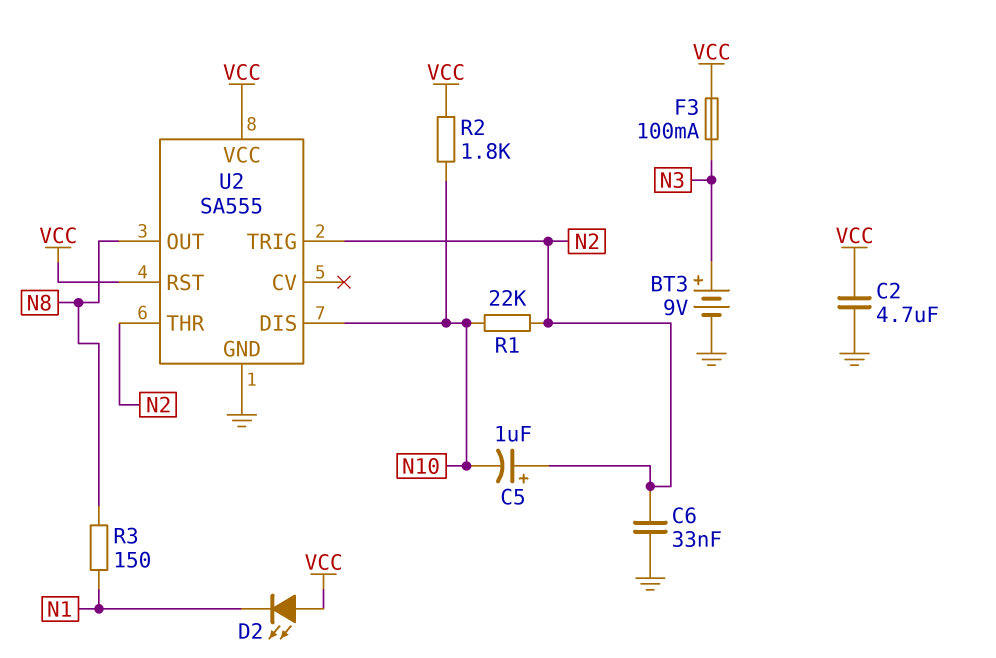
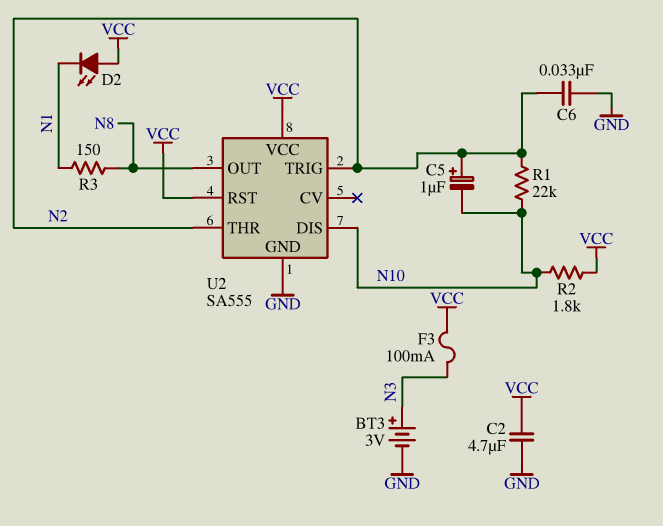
BT3: 9V (plus N3, minus GND) -> 3V (plus N3, minus GND)

